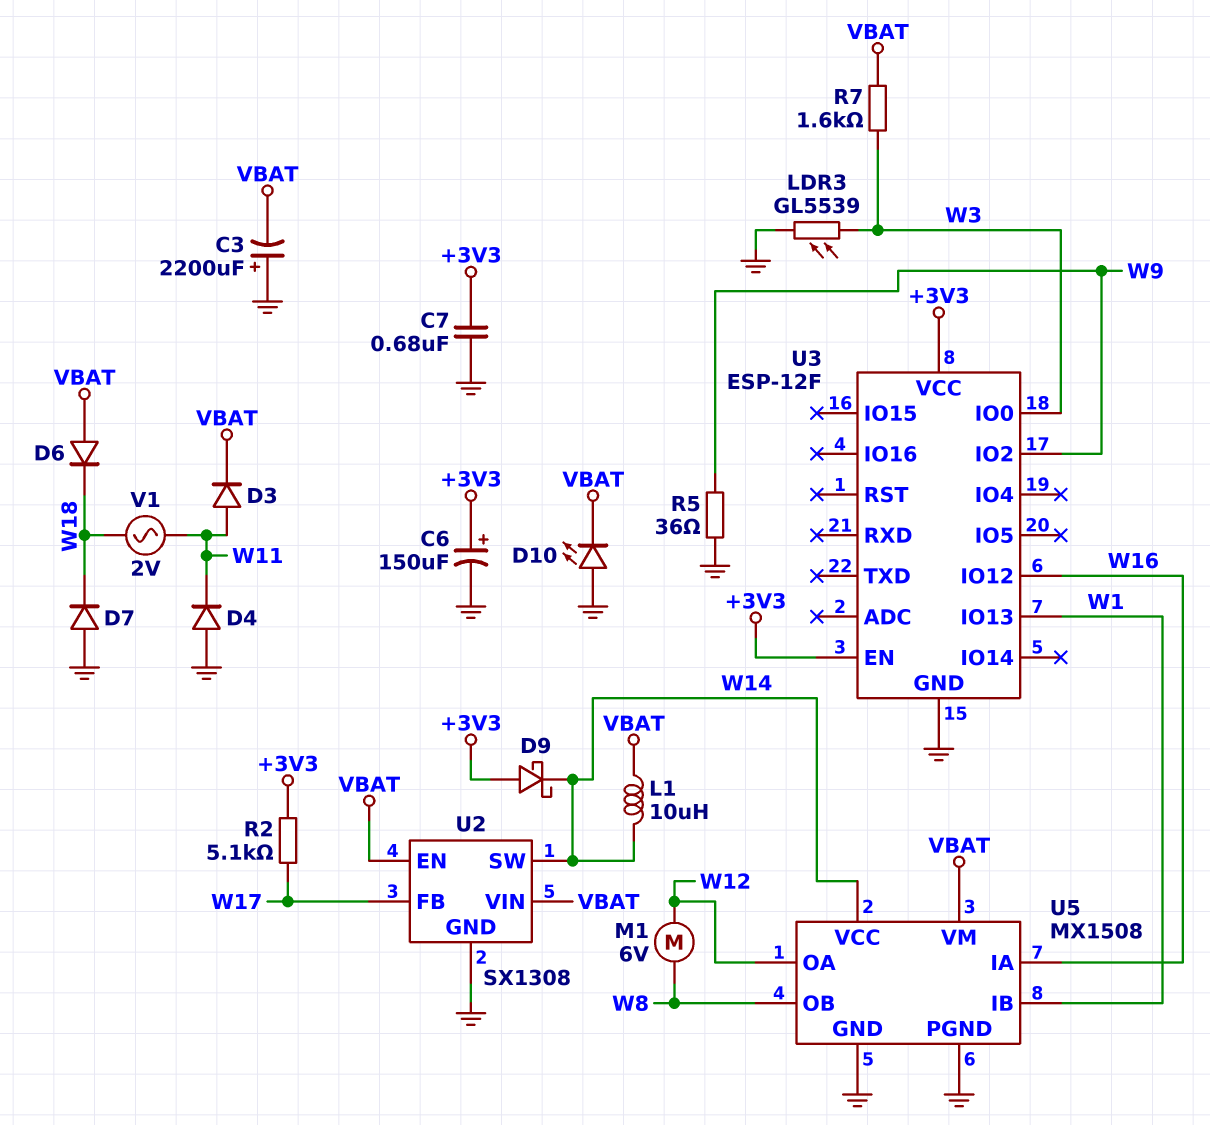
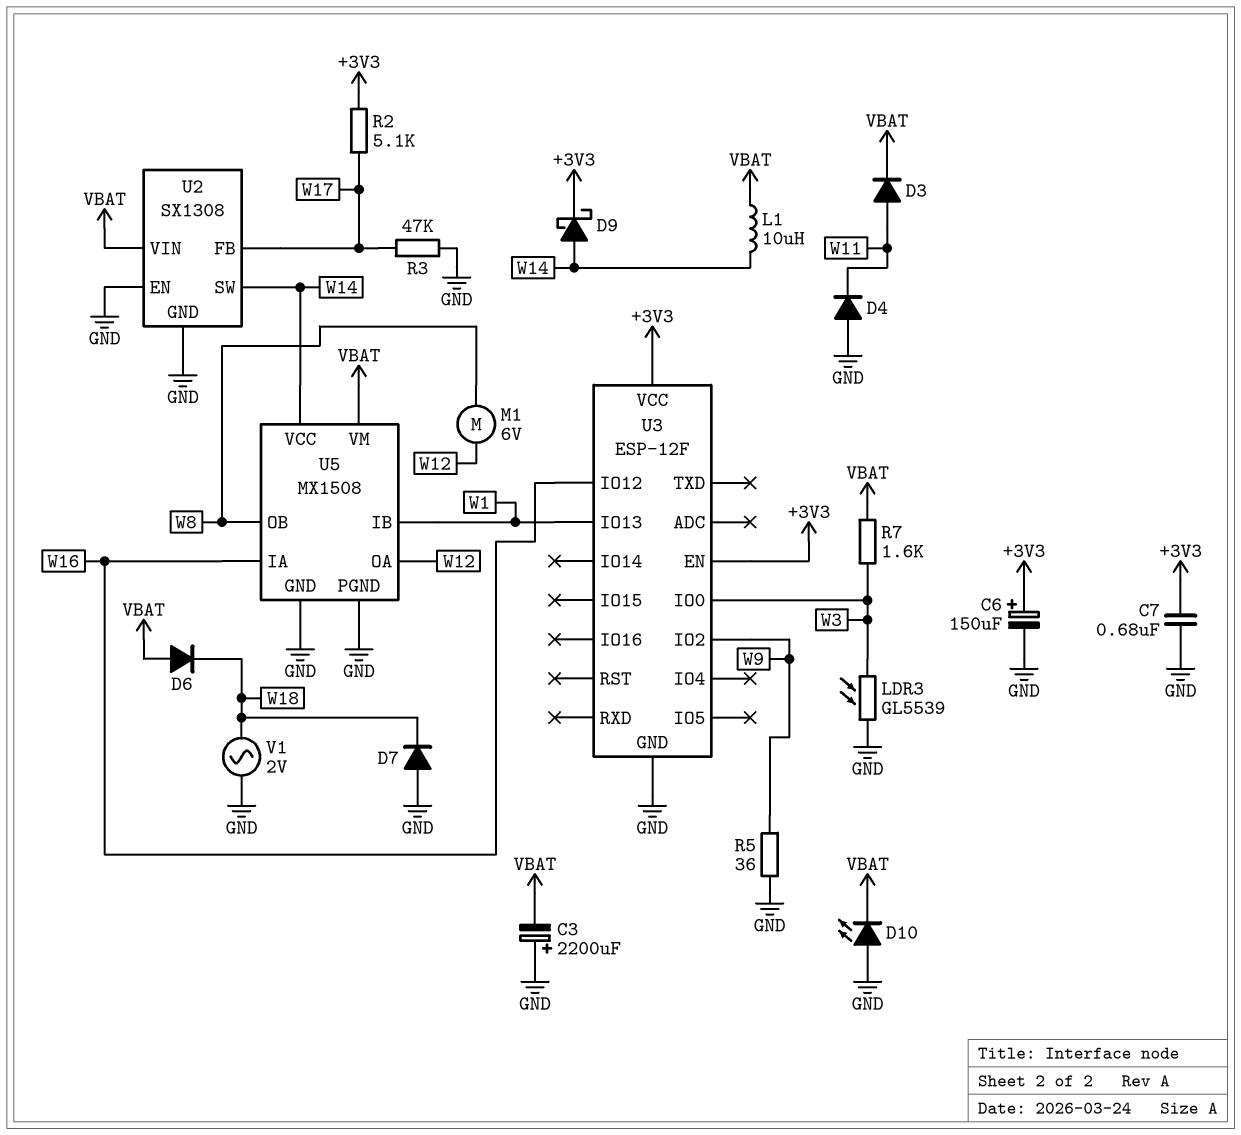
D9: schottky (A +3V3, K W14) -> schottky (A W14, K +3V3)
R3: none -> 47k (GND, W17)
U2 pin EN: VBAT -> GND
V1: AC 2V (W11, W18) -> AC 2V (GND, W18)

